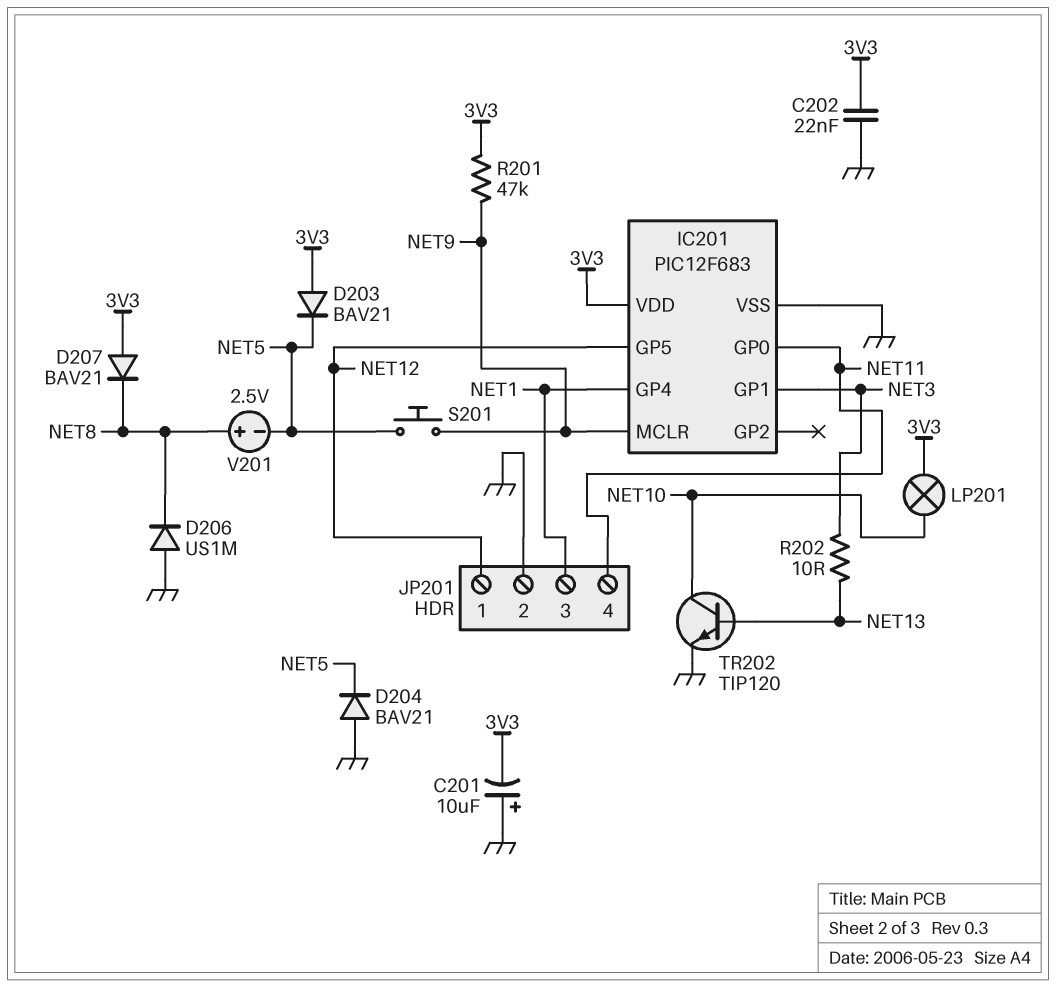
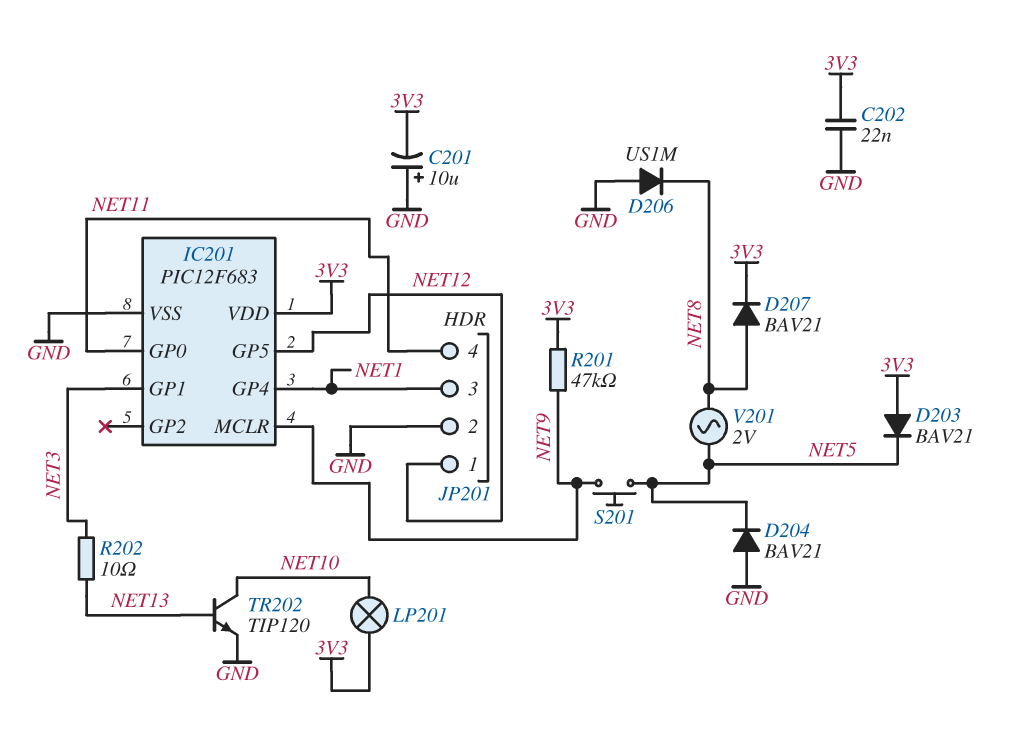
D207: diode BAV21 (A 3V3, K NET8) -> diode BAV21 (A NET8, K 3V3)
V201: 2.5V (plus NET8, minus NET5) -> AC 2V (NET5, NET8)

